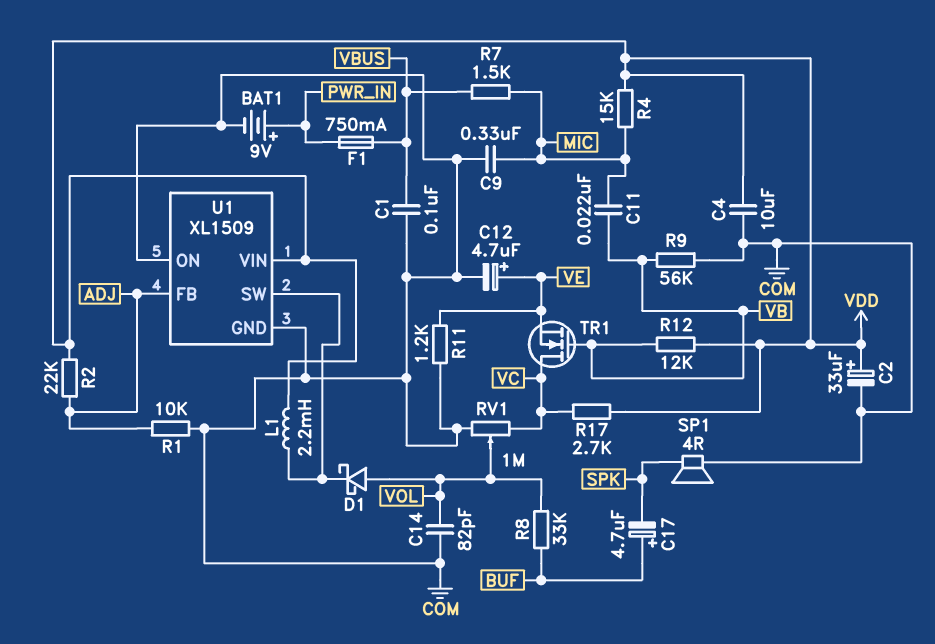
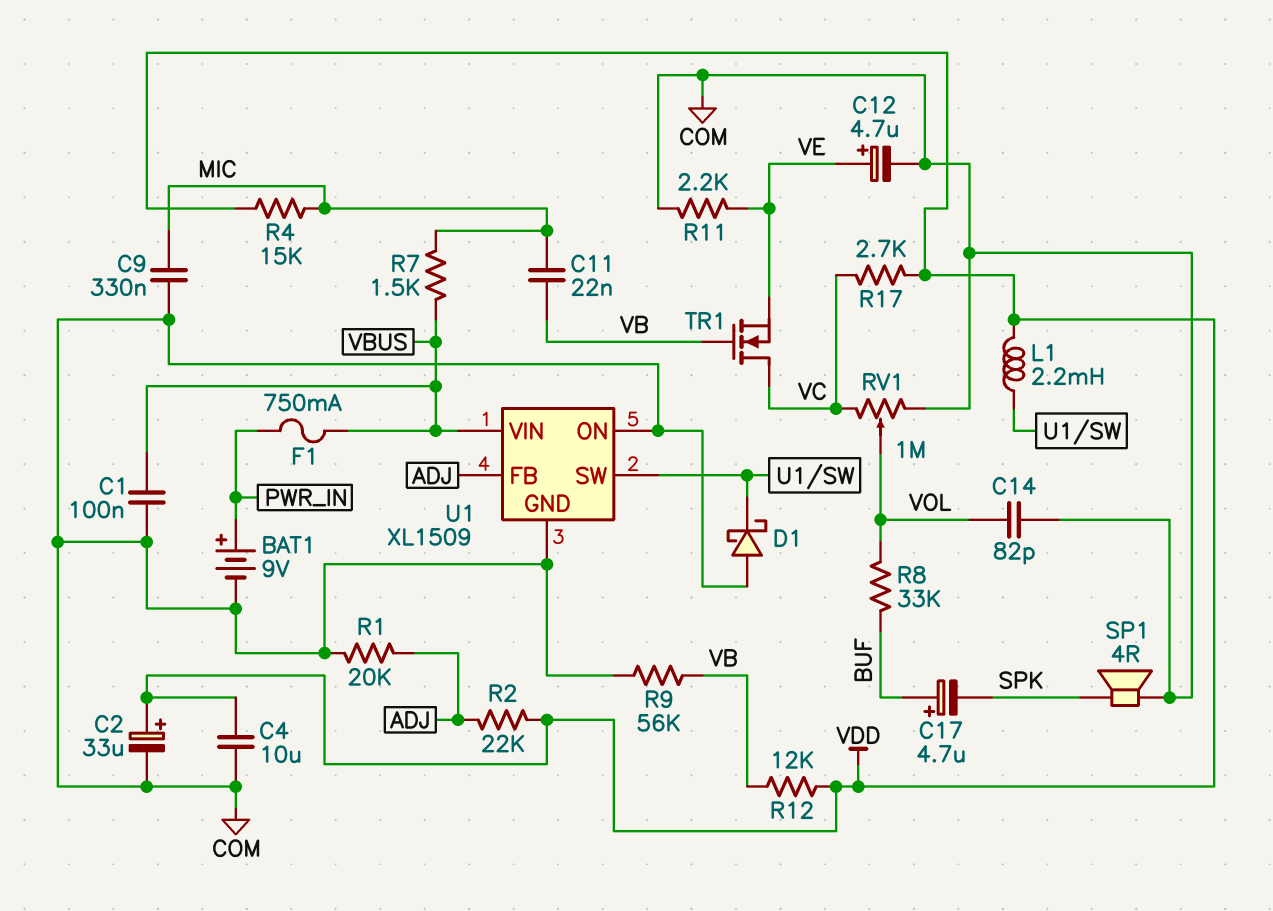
D1: schottky (A VOL, K U1/SW) -> schottky (A COM, K U1/SW)
R1: 10k (ADJ, COM) -> 20k (ADJ, COM)
R11: 1.2k (COM, VE) -> 2.2k (COM, VE)
U1 pin VIN: VDD -> VBUS

